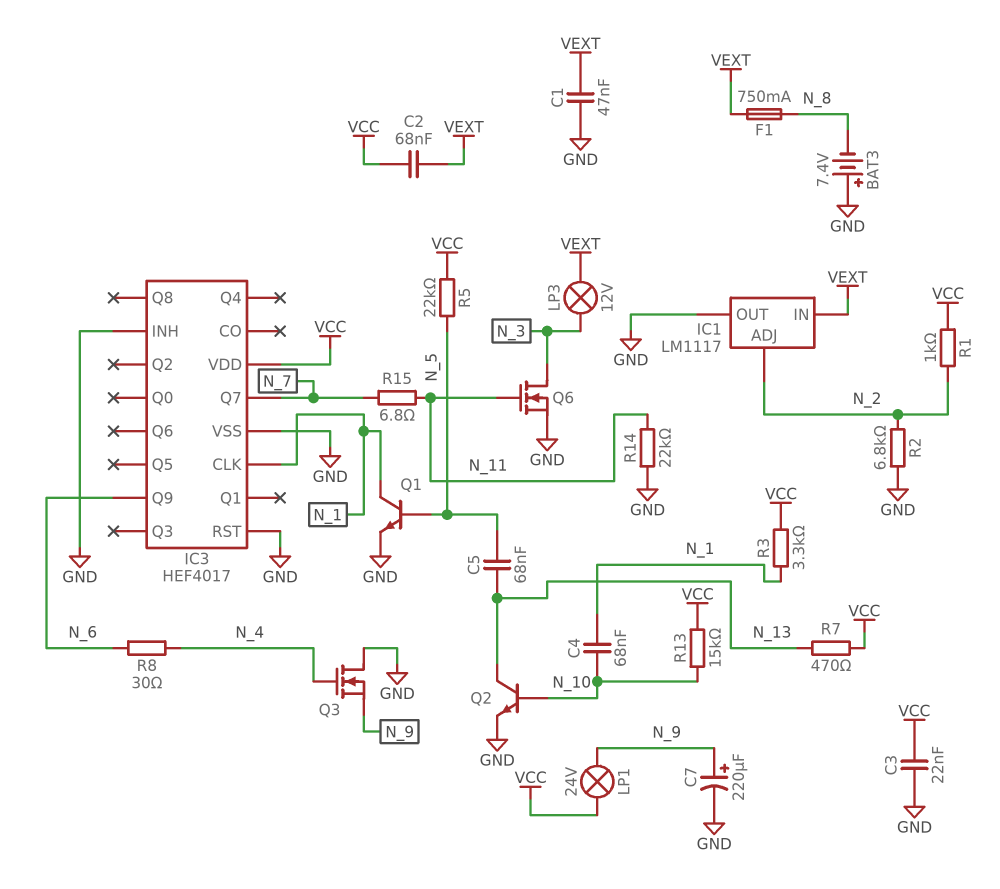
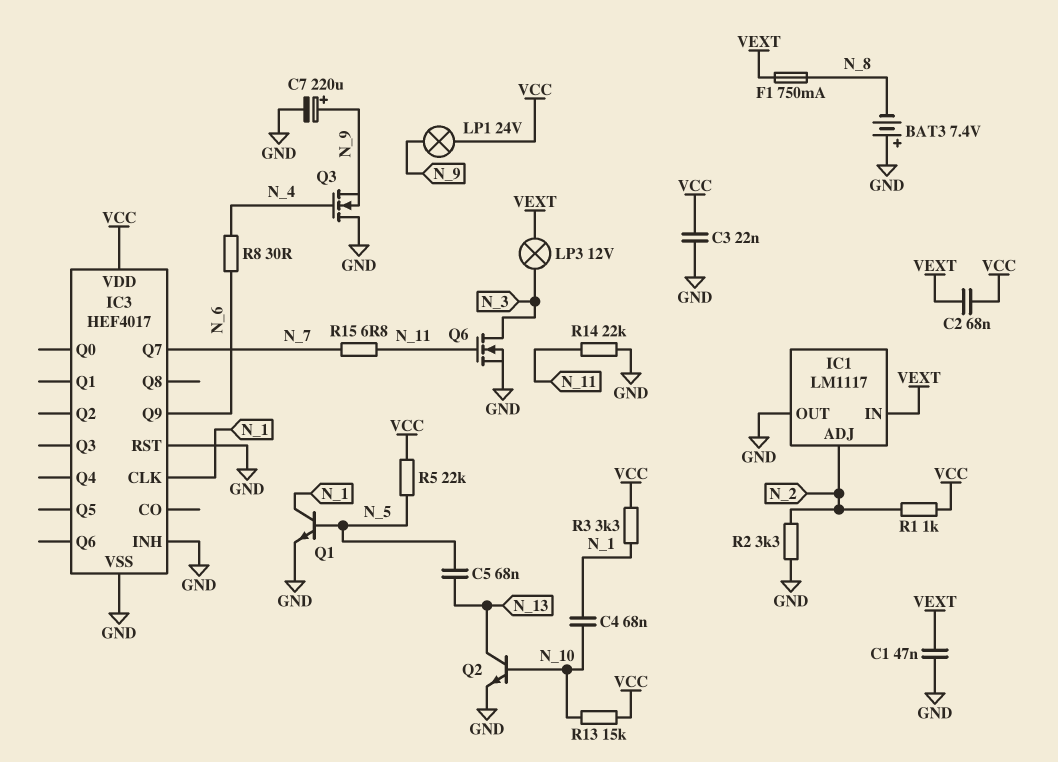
R2: 6.8k (GND, N_2) -> 3.3k (GND, N_2)
R7: 470 (N_13, VCC) -> none

